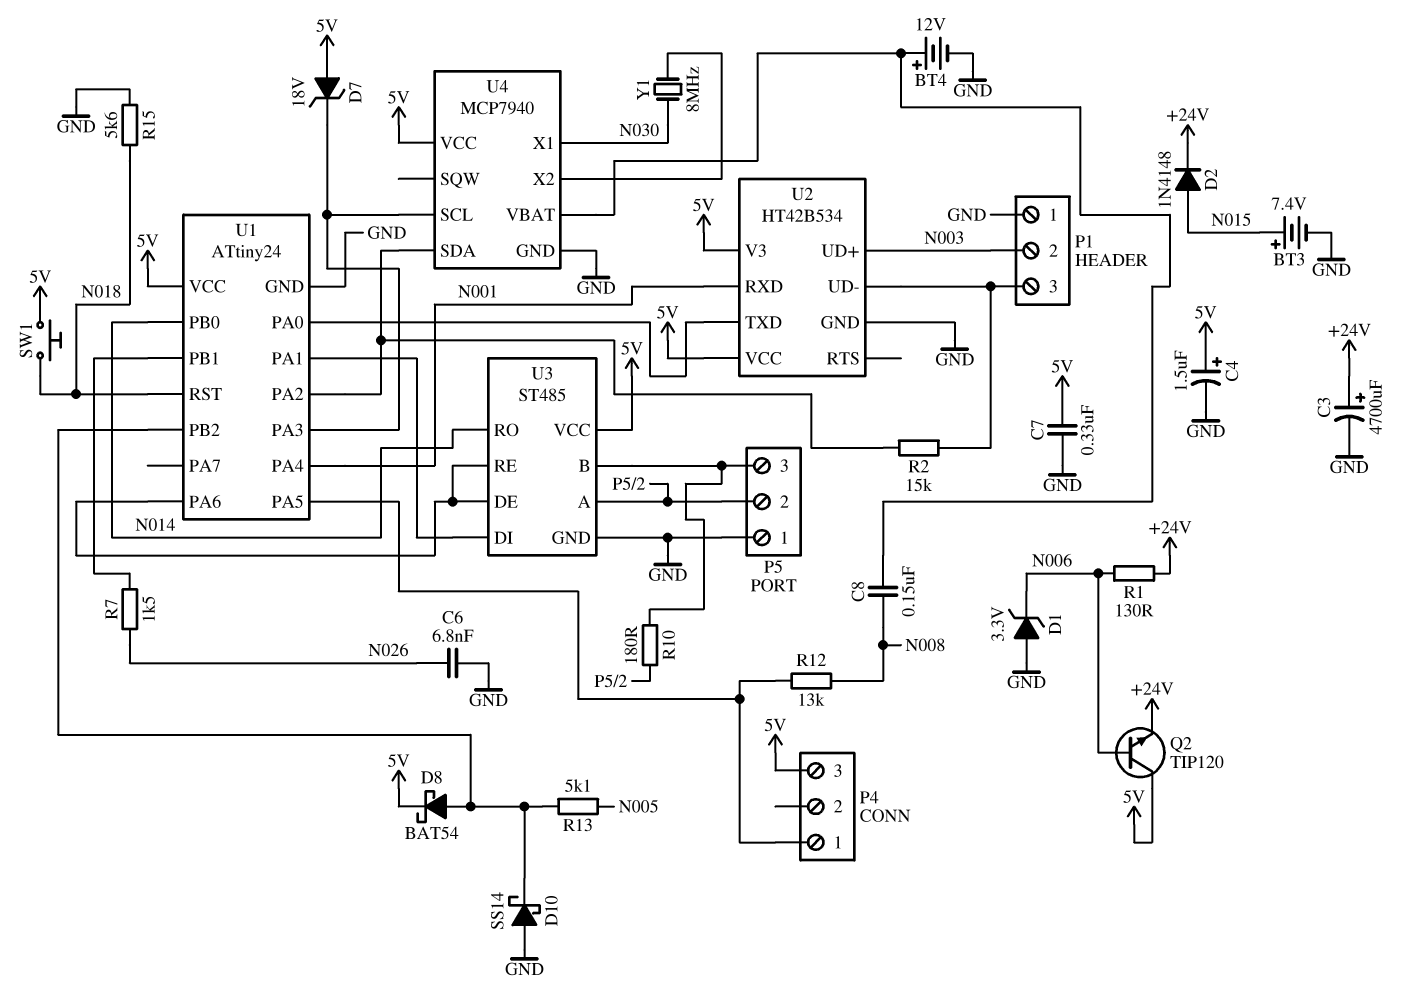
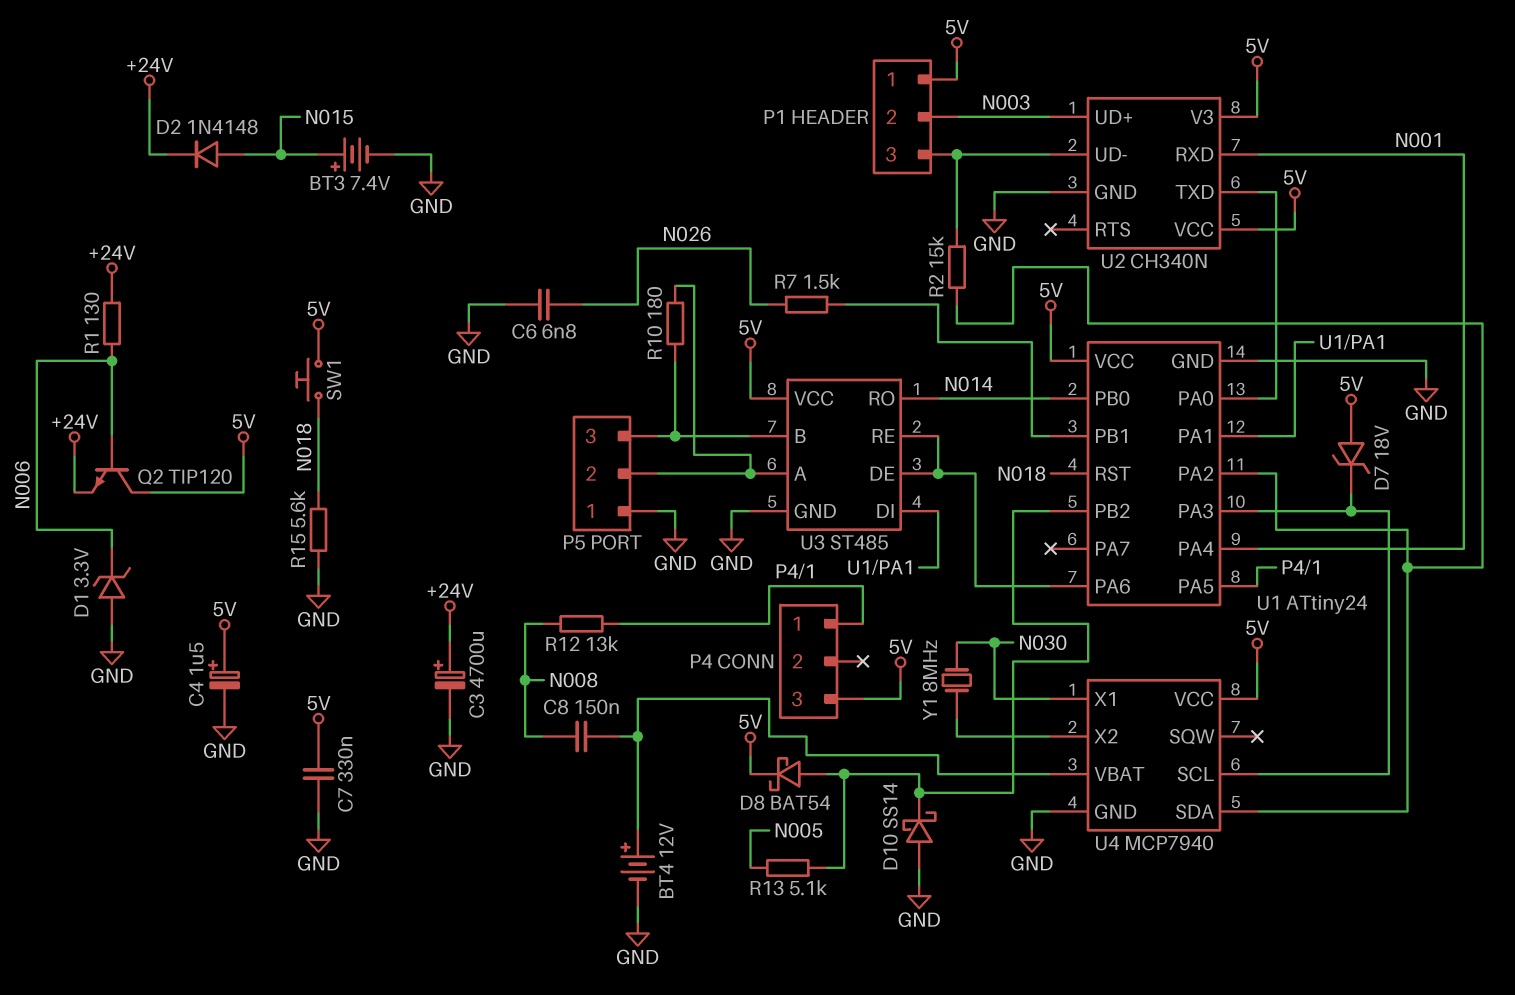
P1 pin 1: GND -> 5V
U2: HT42B534 -> CH340N

